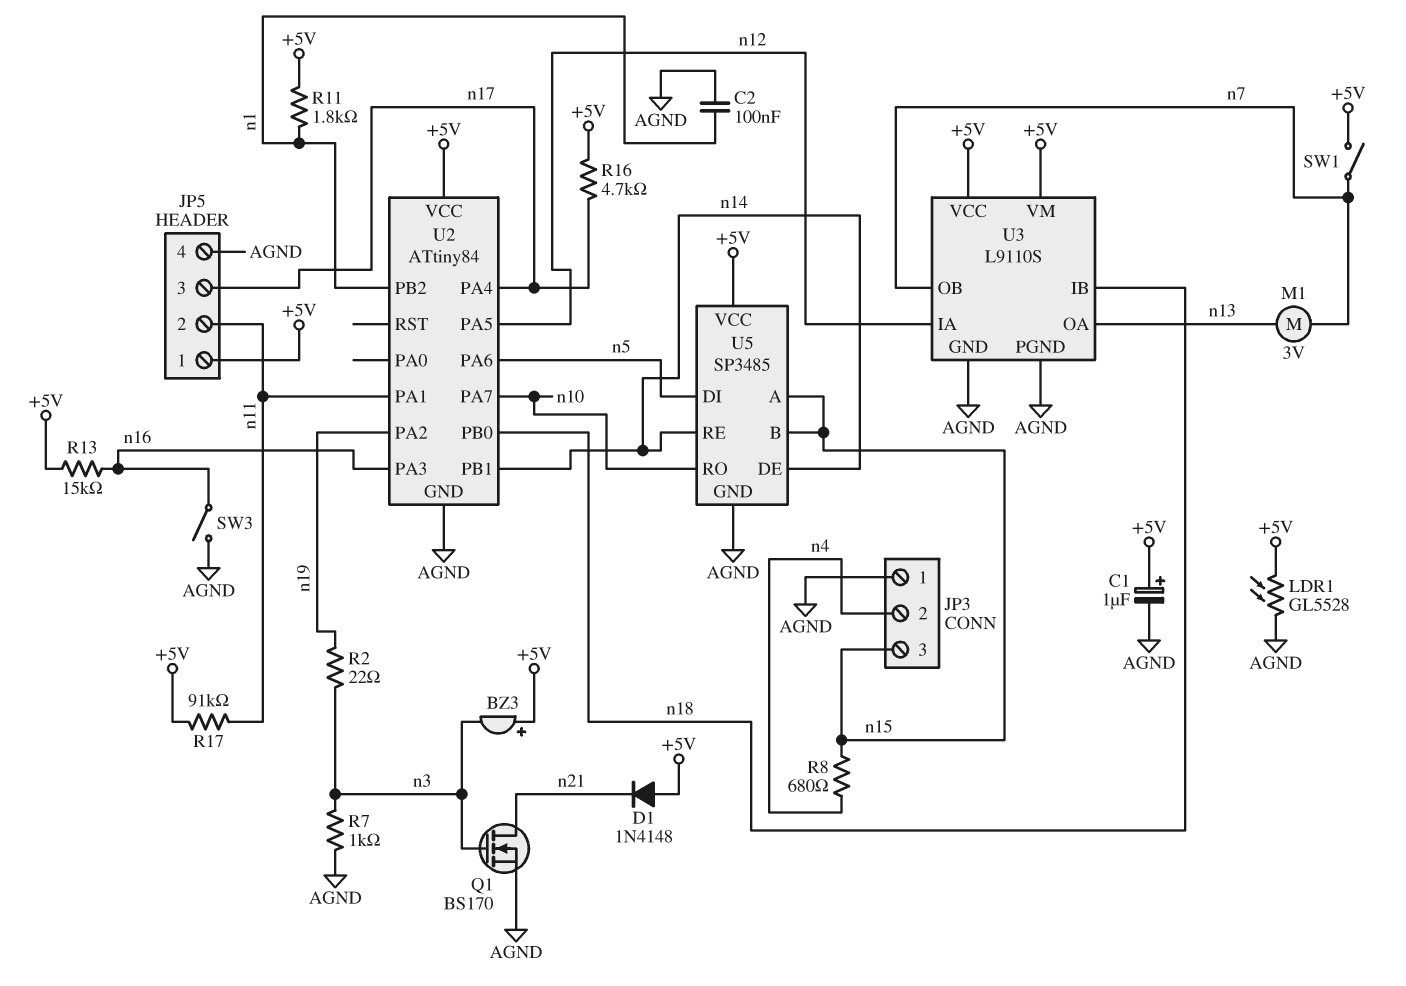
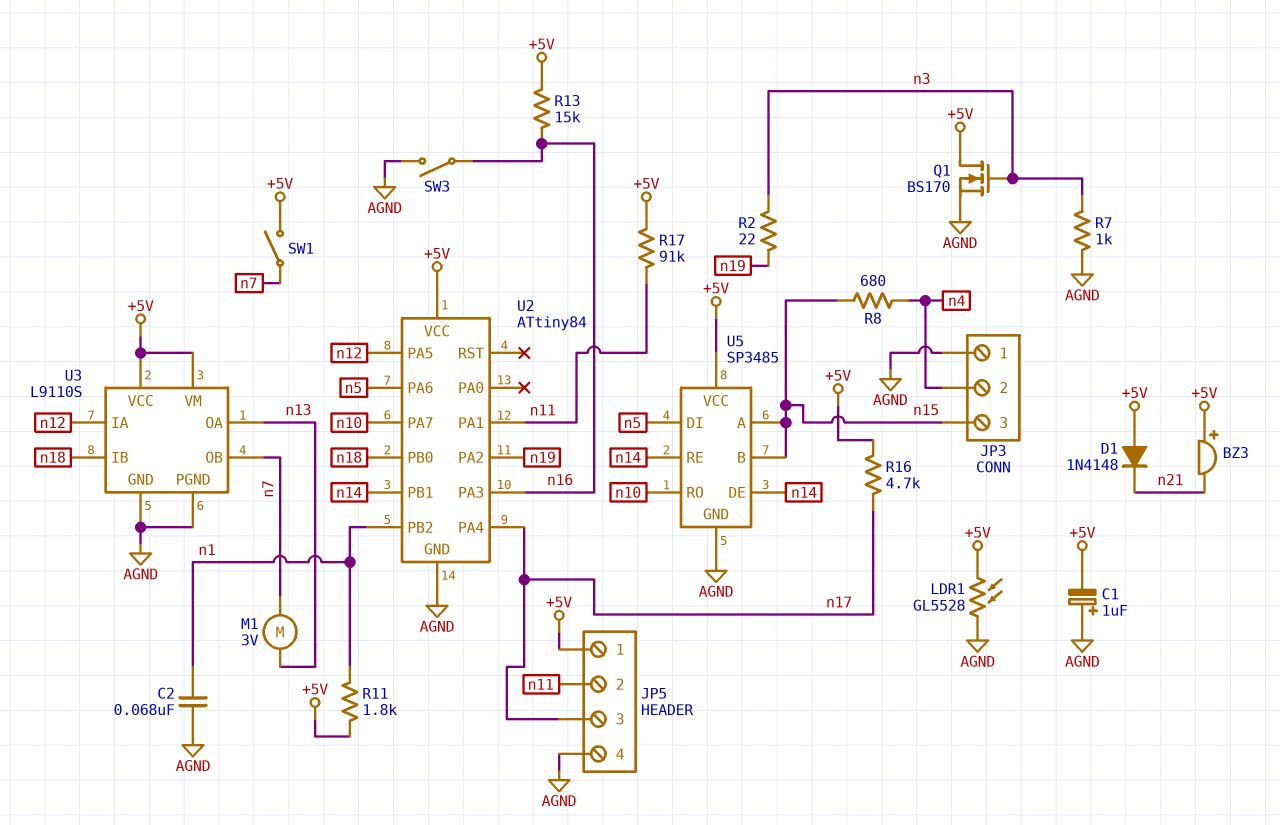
BZ3: buzzer (plus +5V, minus n3) -> buzzer (plus +5V, minus n21)
C1: 1uF (plus +5V, minus AGND) -> 1uF (plus AGND, minus +5V)
C2: 100nF (AGND, n1) -> 68nF (AGND, n1)
Q1: NMOS BS170 (G n3, D n21, S AGND) -> NMOS BS170 (G n3, D +5V, S AGND)

